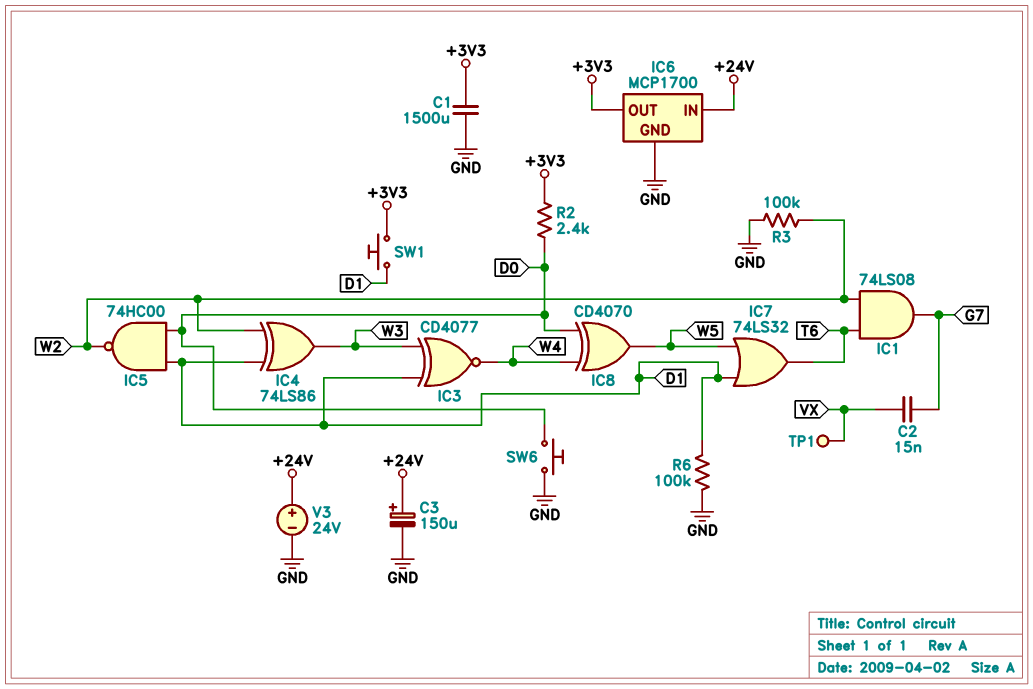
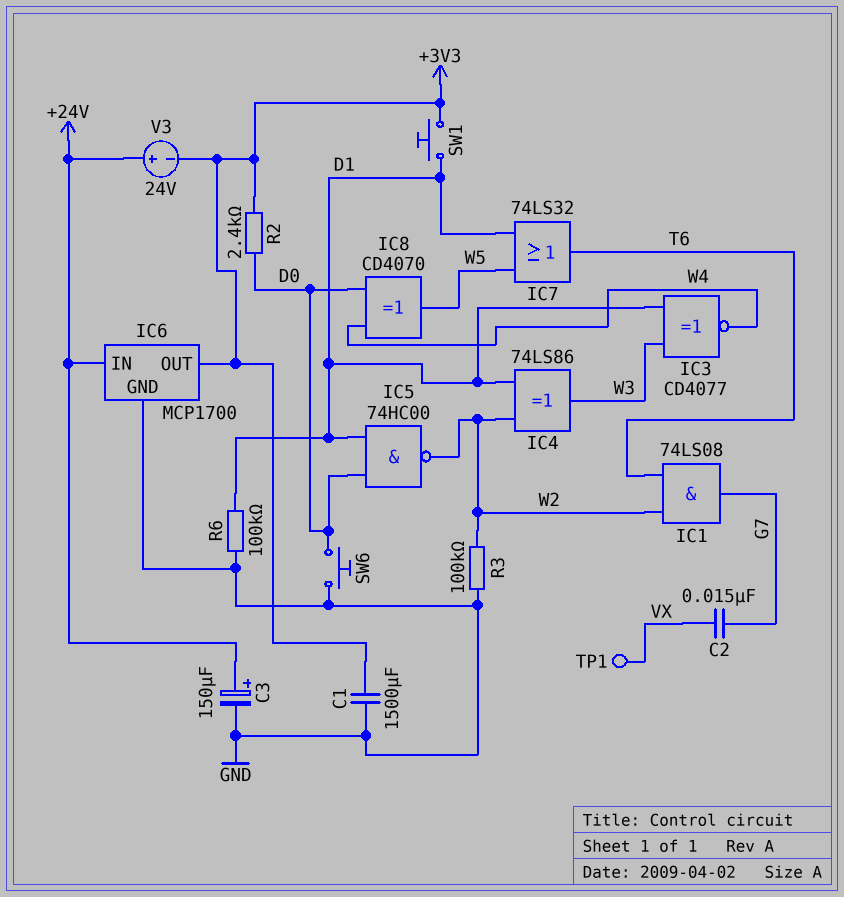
V3: 24V (plus +24V, minus GND) -> 24V (plus +24V, minus +3V3)

